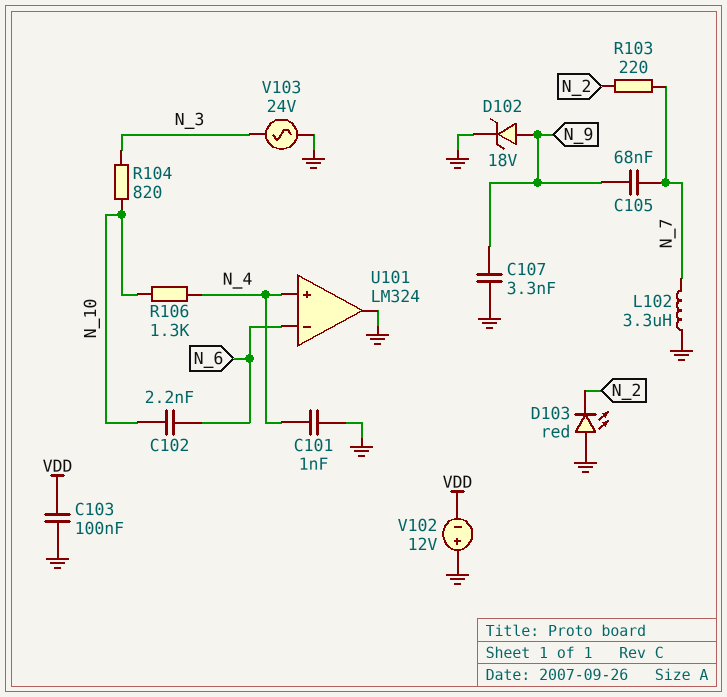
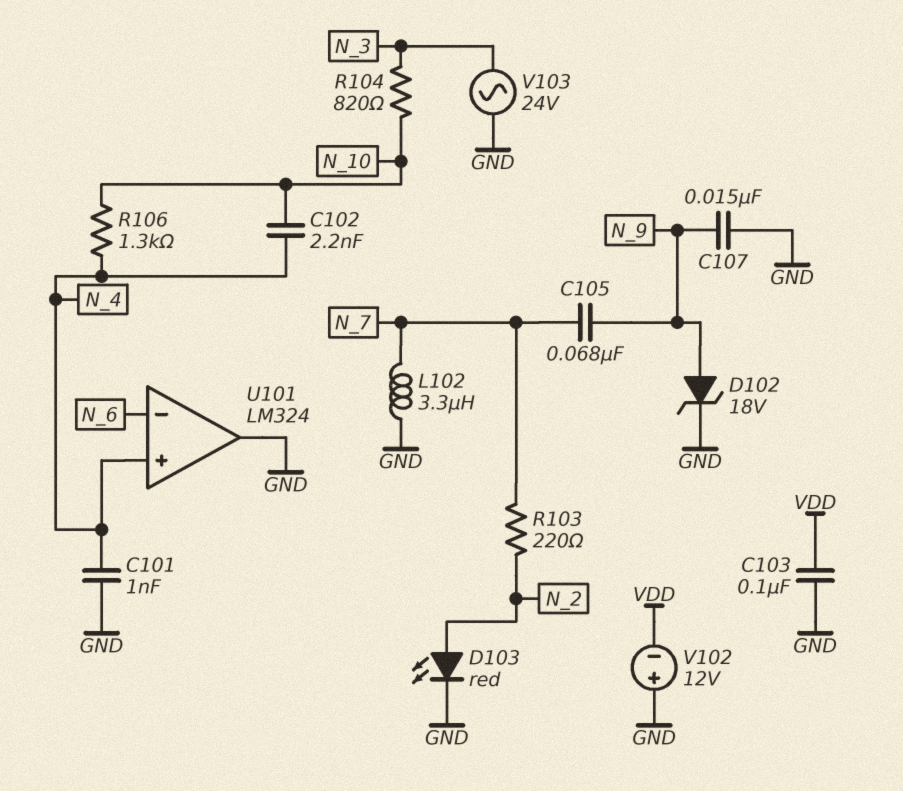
C102: 2.2nF (N_6, N_10) -> 2.2nF (N_4, N_10)
C107: 3.3nF (GND, N_9) -> 15nF (GND, N_9)
D103: LED red (A GND, K N_2) -> LED red (A N_2, K GND)

